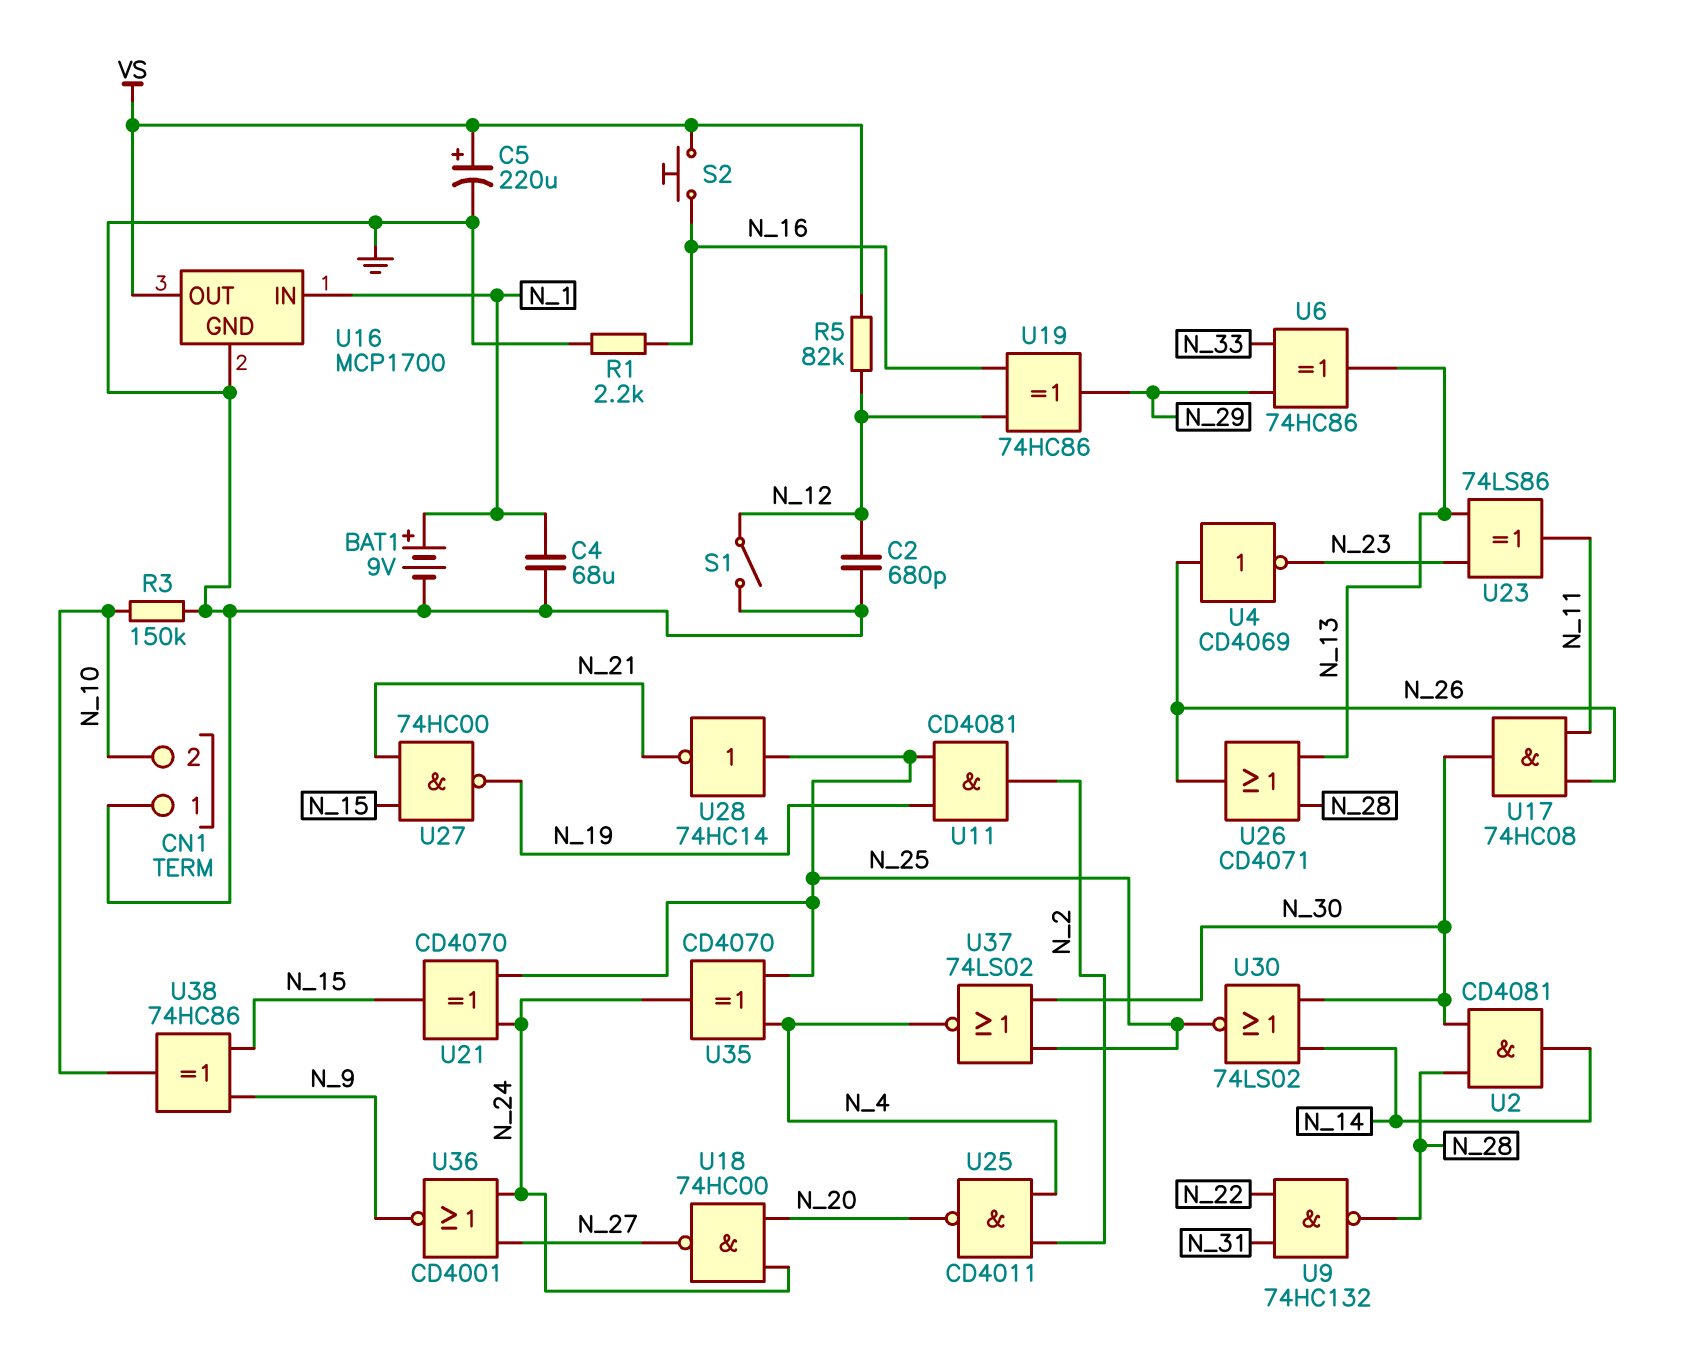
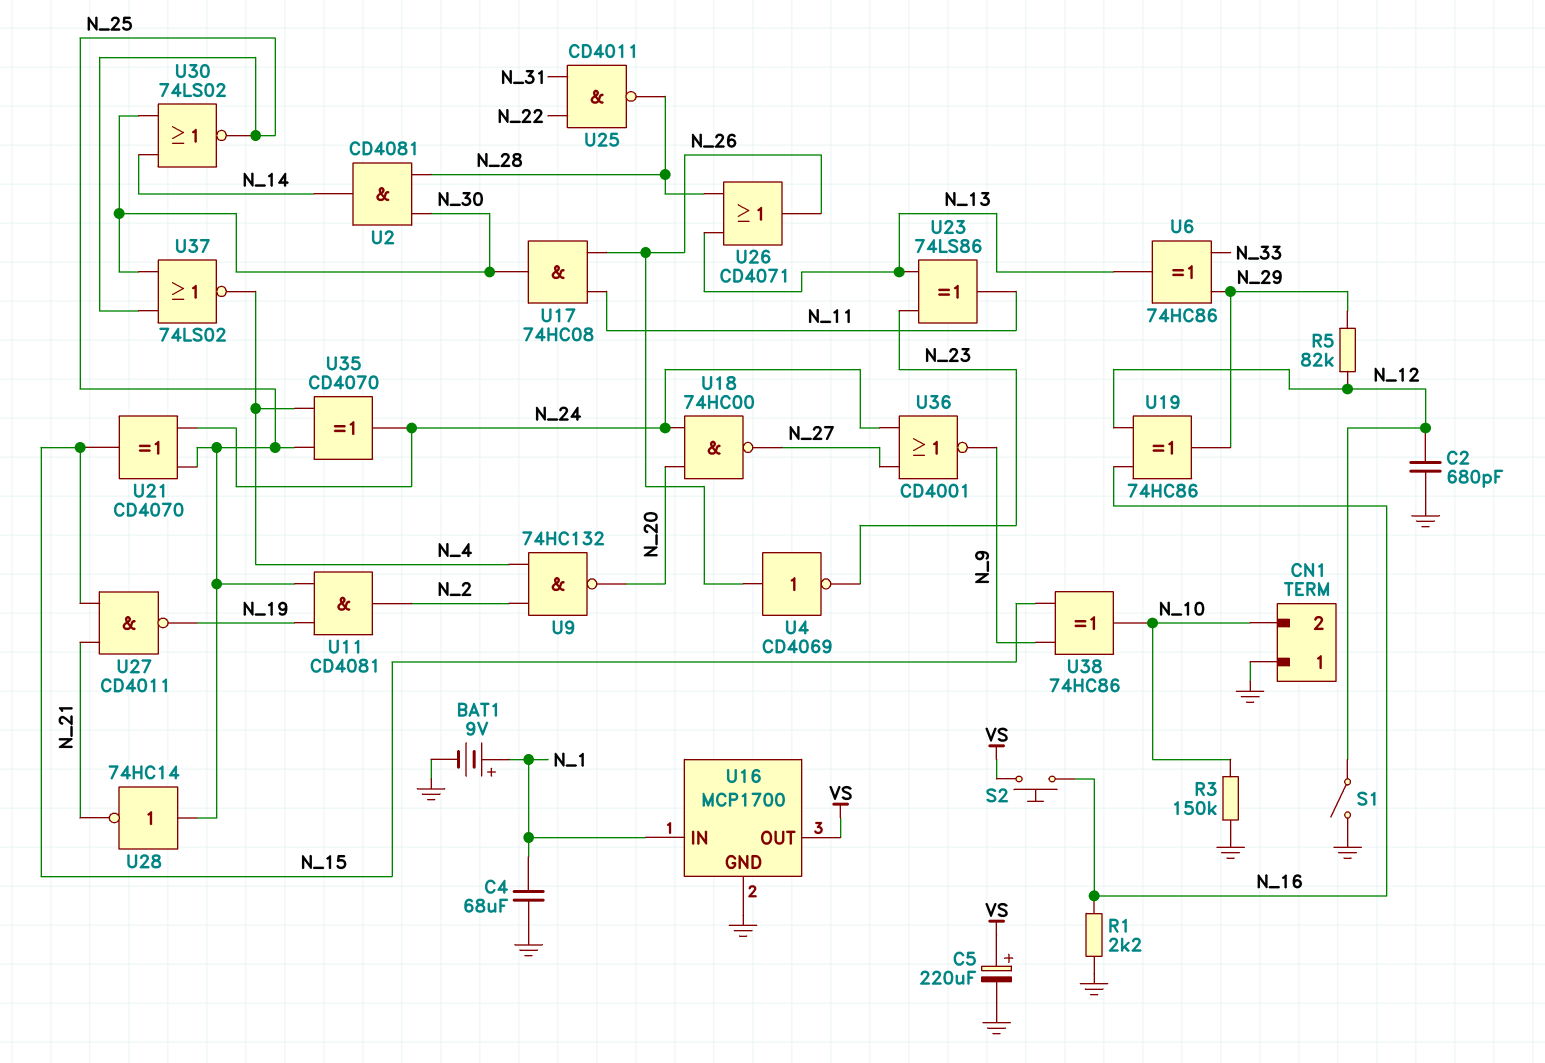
R5: 82k (N_12, VS) -> 82k (N_12, N_29)
U9: NAND 74HC132 (in N_22, in N_31, out N_28) -> NAND 74HC132 (in N_2, in N_4, out N_20)
U25: NAND CD4011 (in N_2, in N_4, out N_20) -> NAND CD4011 (in N_22, in N_31, out N_28)
U27: NAND 74HC00 (in N_15, in N_21, out N_19) -> NAND CD4011 (in N_15, in N_21, out N_19)

